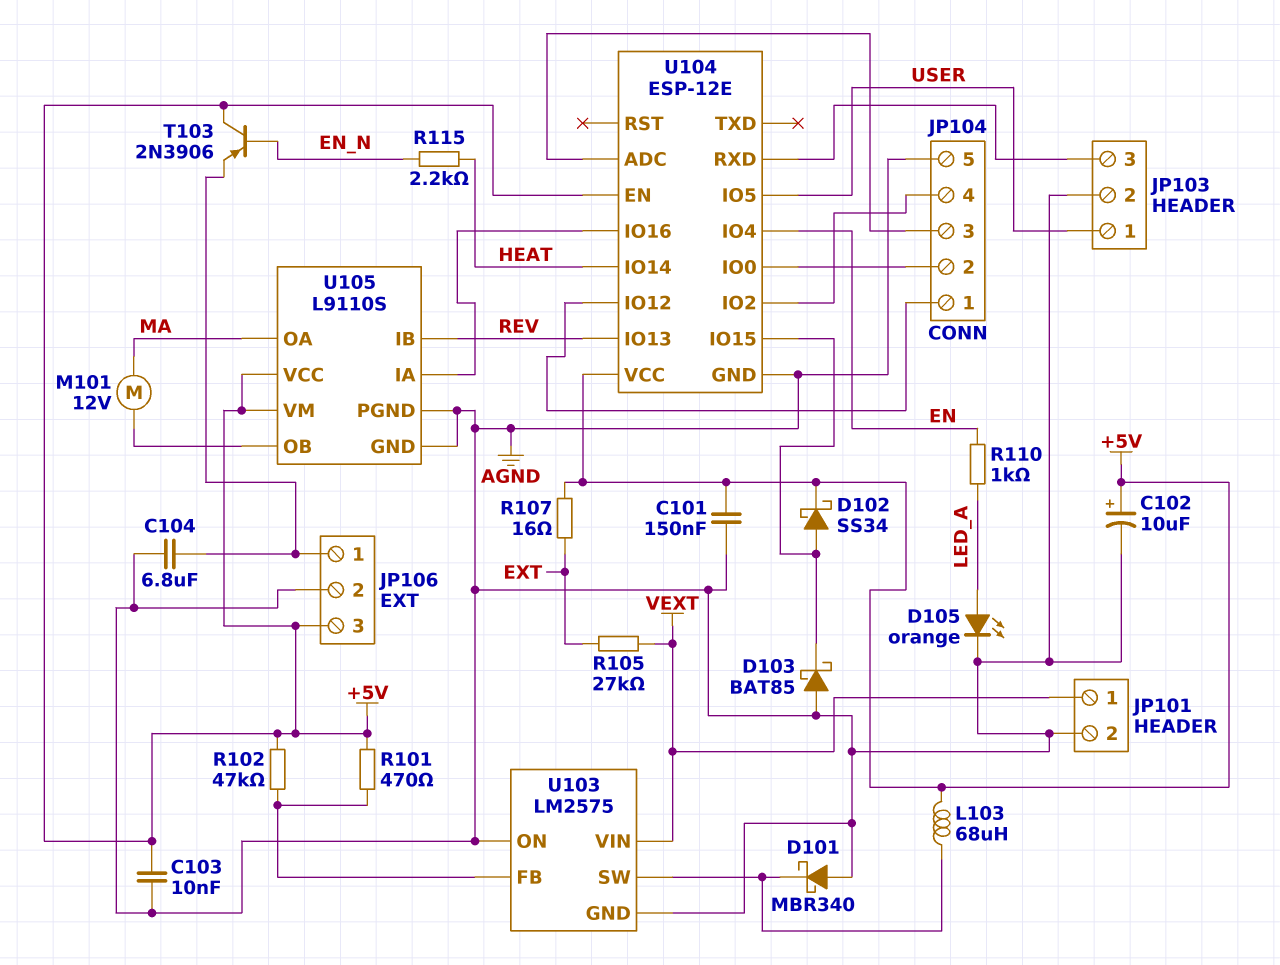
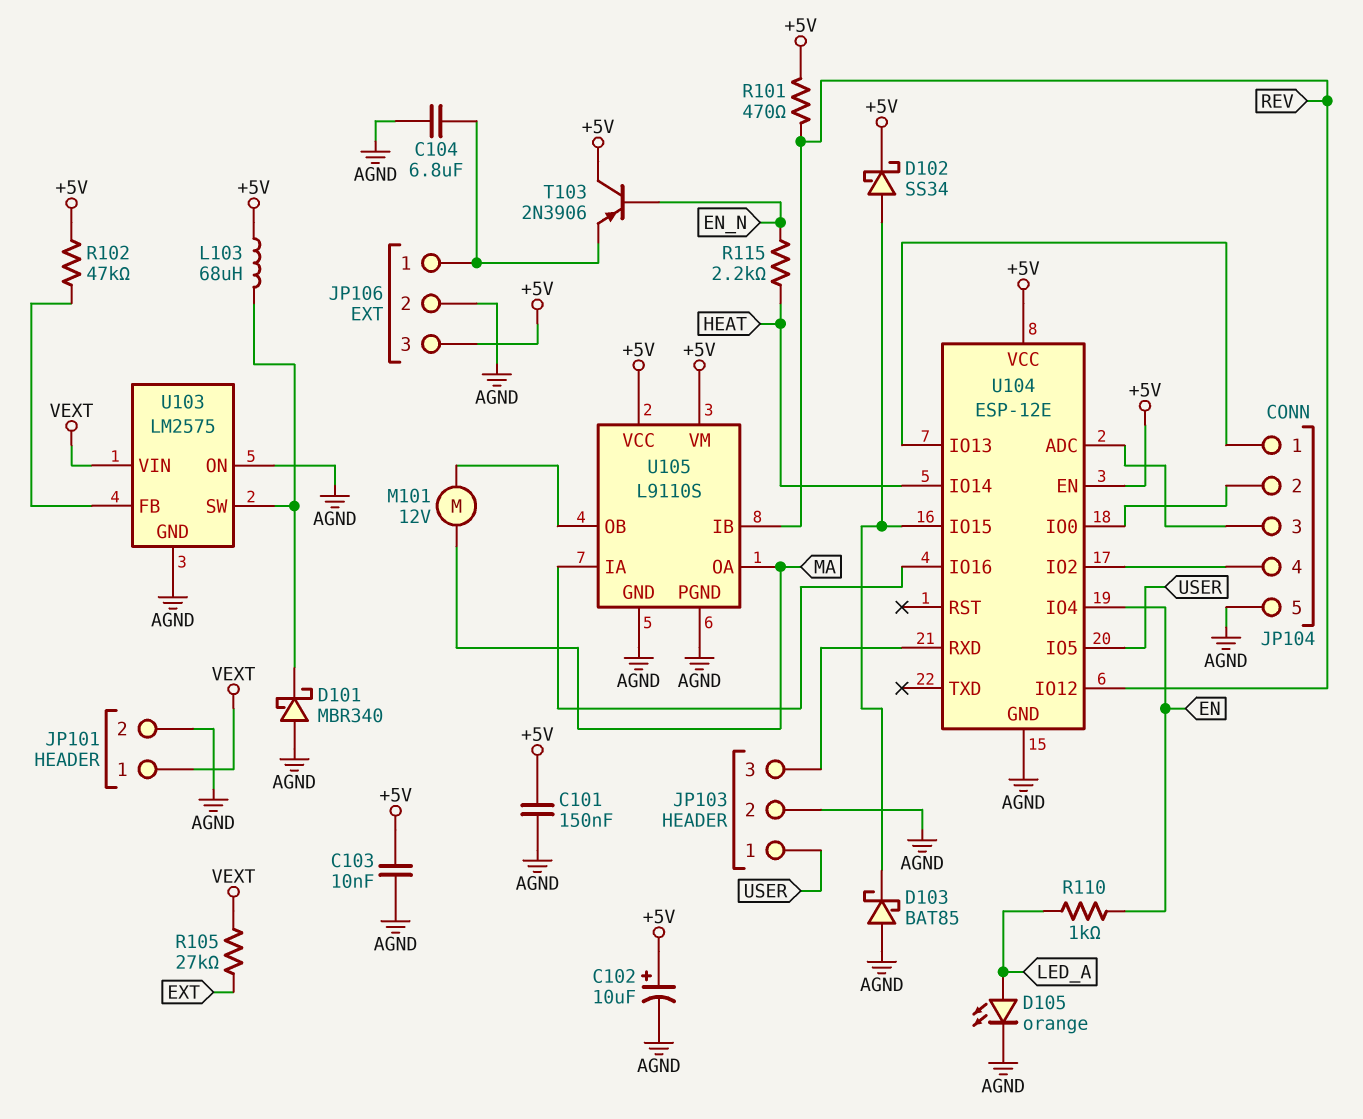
R101: 470 (+5V, U103/FB) -> 470 (+5V, REV)
R107: 16 (+5V, EXT) -> none
U104 pin IO12: JP104/1 -> REV
U104 pin IO13: REV -> JP104/1

